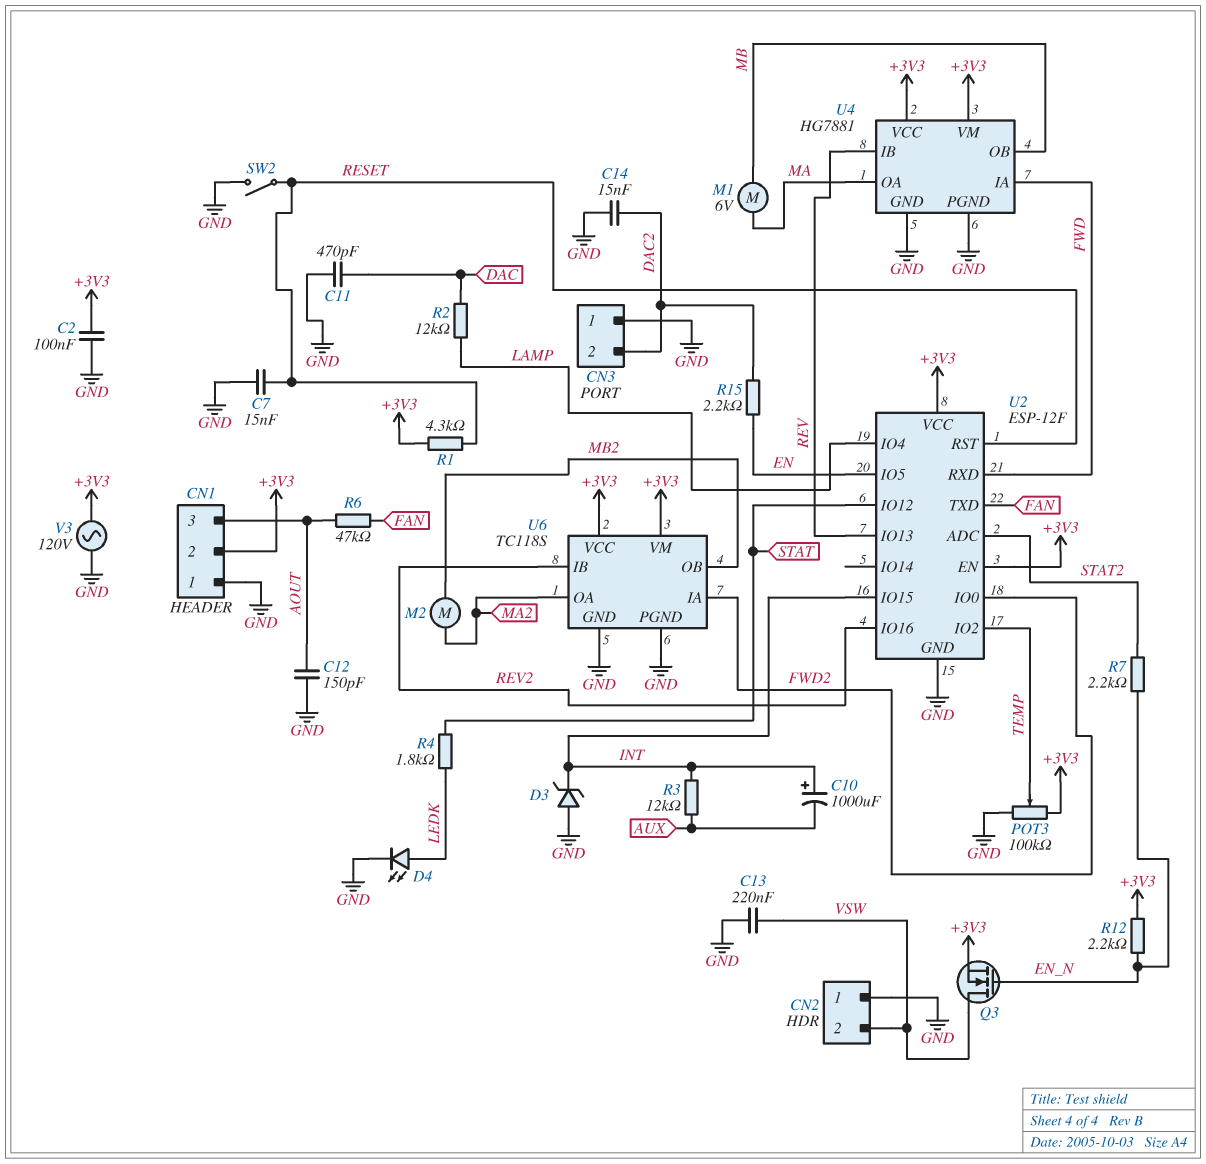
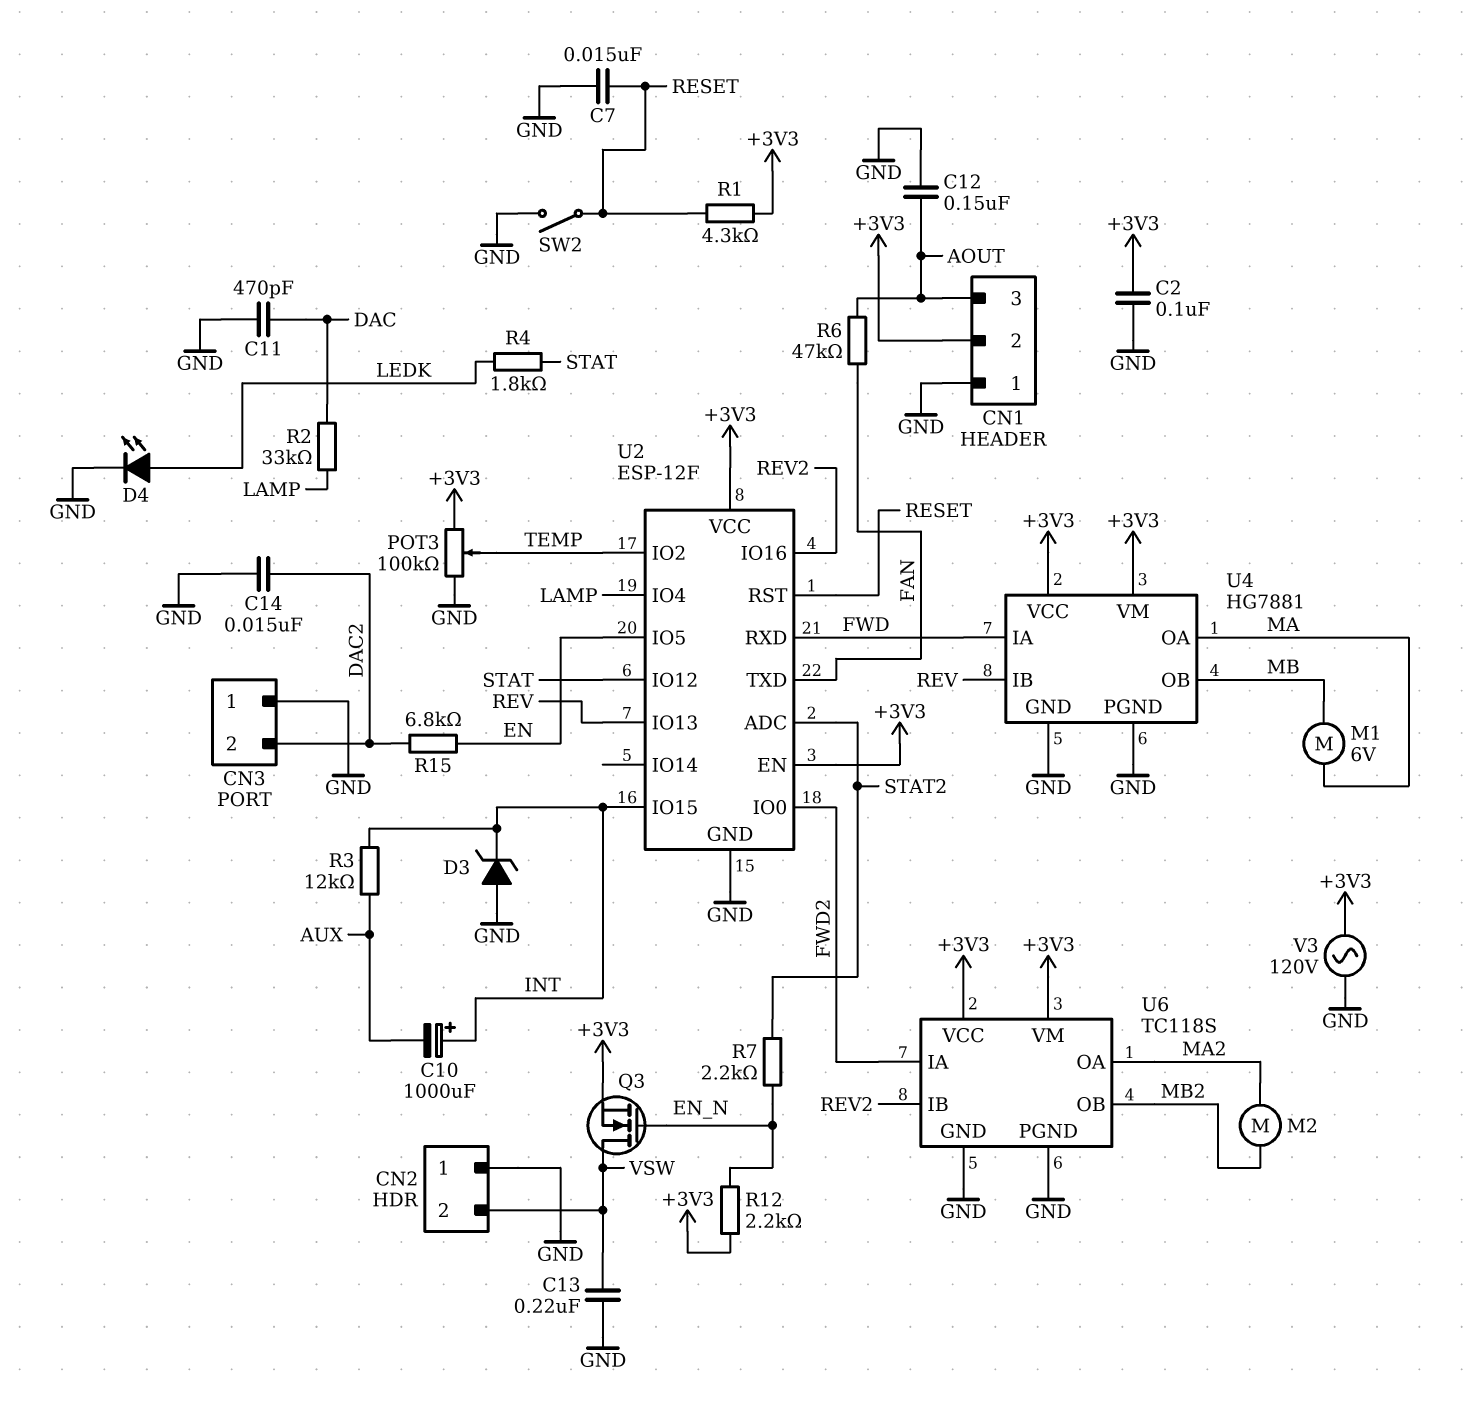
C12: 150pF (AOUT, GND) -> 150nF (AOUT, GND)
R2: 12k (DAC, LAMP) -> 33k (DAC, LAMP)
R15: 2.2k (DAC2, EN) -> 6.8k (DAC2, EN)

